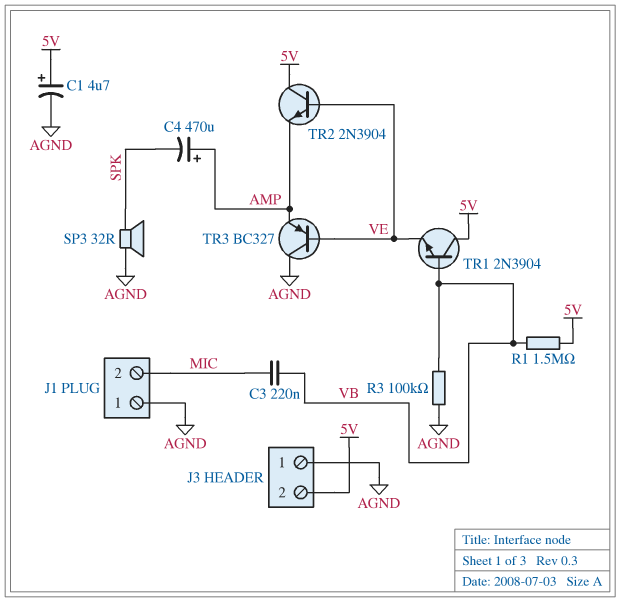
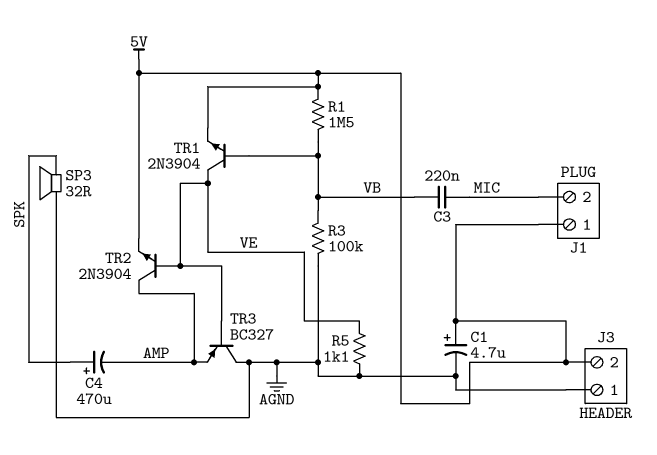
C4: 470uF (plus AMP, minus SPK) -> 470uF (plus SPK, minus AMP)
J1 pin 1: AGND -> 5V
R5: none -> 1.1k (AGND, VE)
TR1: NPN 2N3904 (B VB, C 5V, E VE) -> NPN 2N3904 (B VB, C VE, E 5V)
TR2: NPN 2N3904 (B VE, C 5V, E AMP) -> NPN 2N3904 (B VE, C AMP, E 5V)

